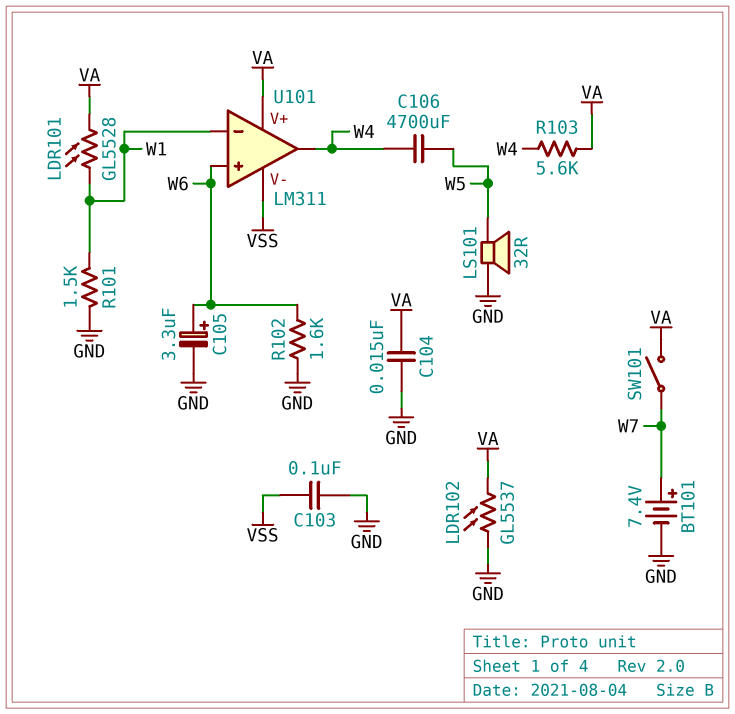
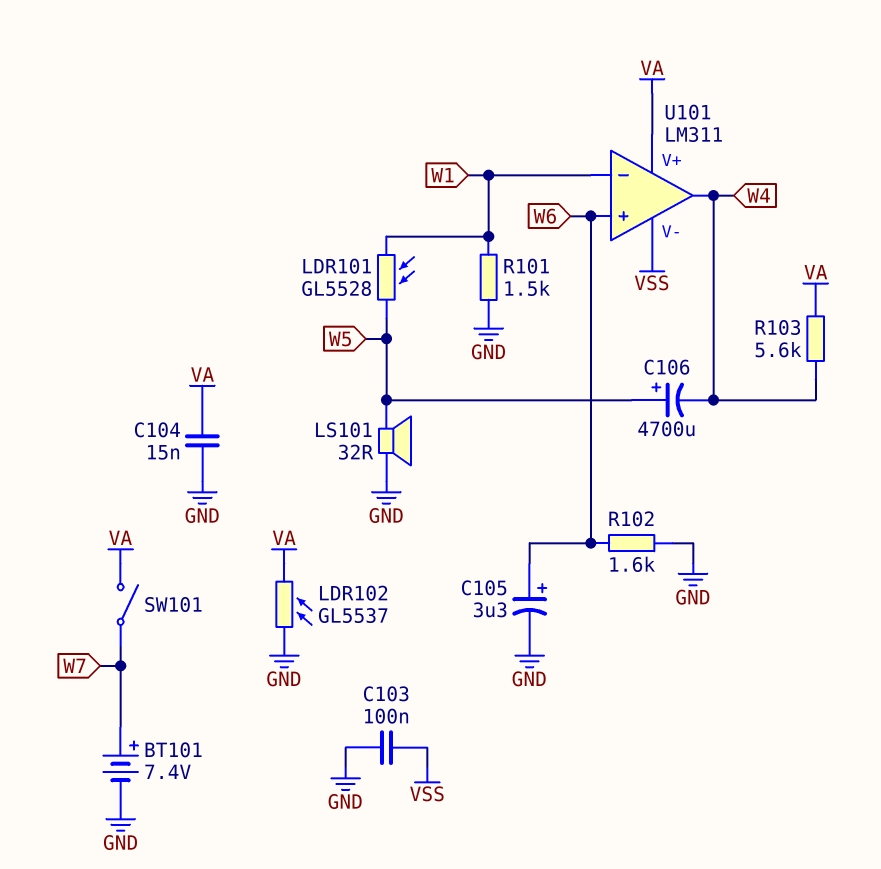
C106: 4700uF (W4, W5) -> 4700uF (plus W5, minus W4)
LDR101: GL5528 (VA, W1) -> GL5528 (W1, W5)

